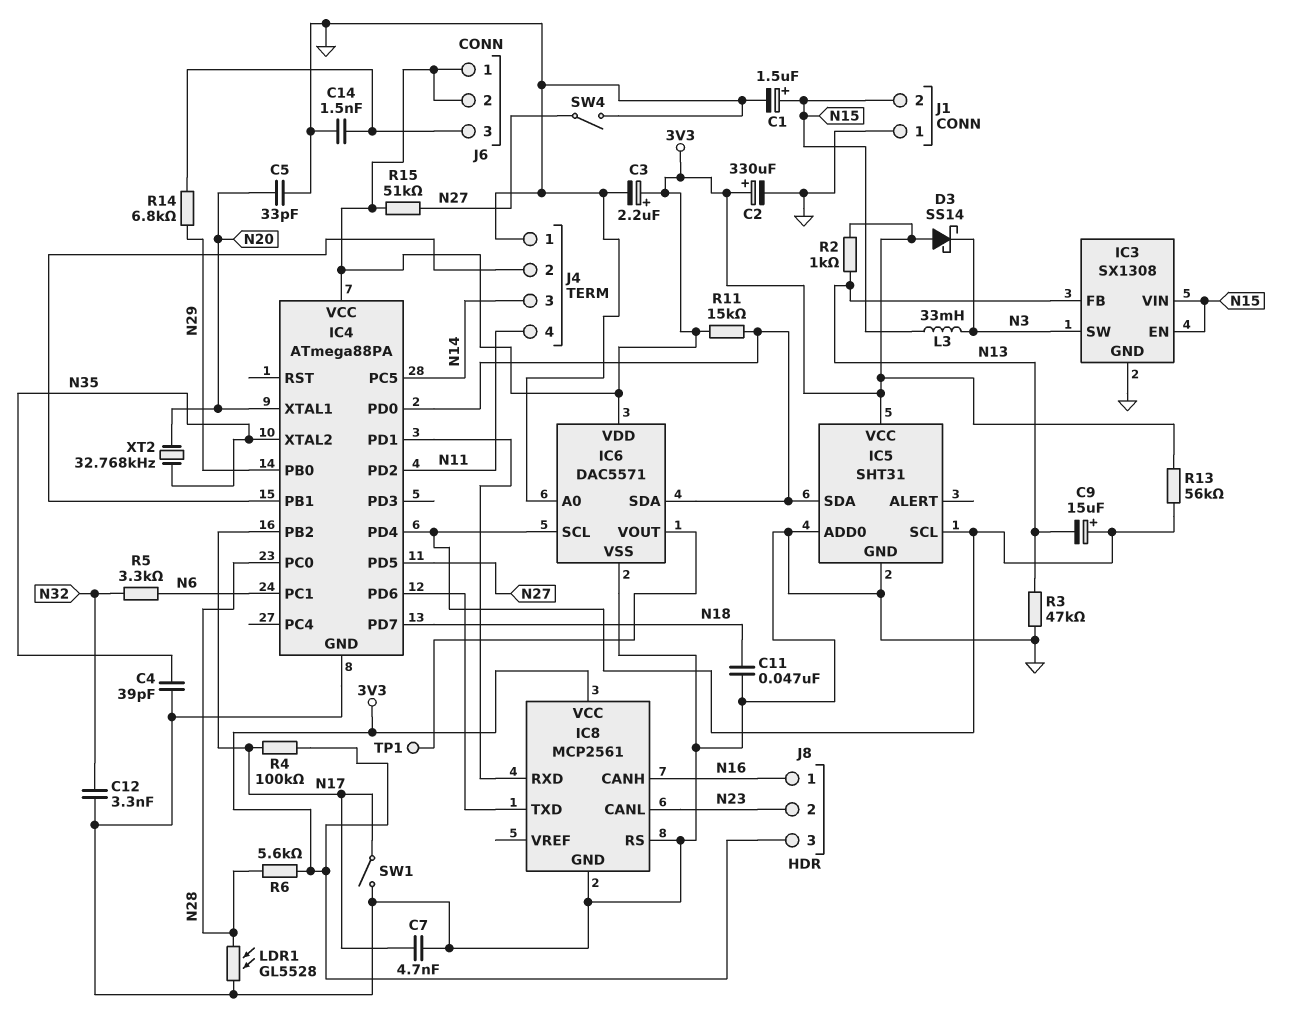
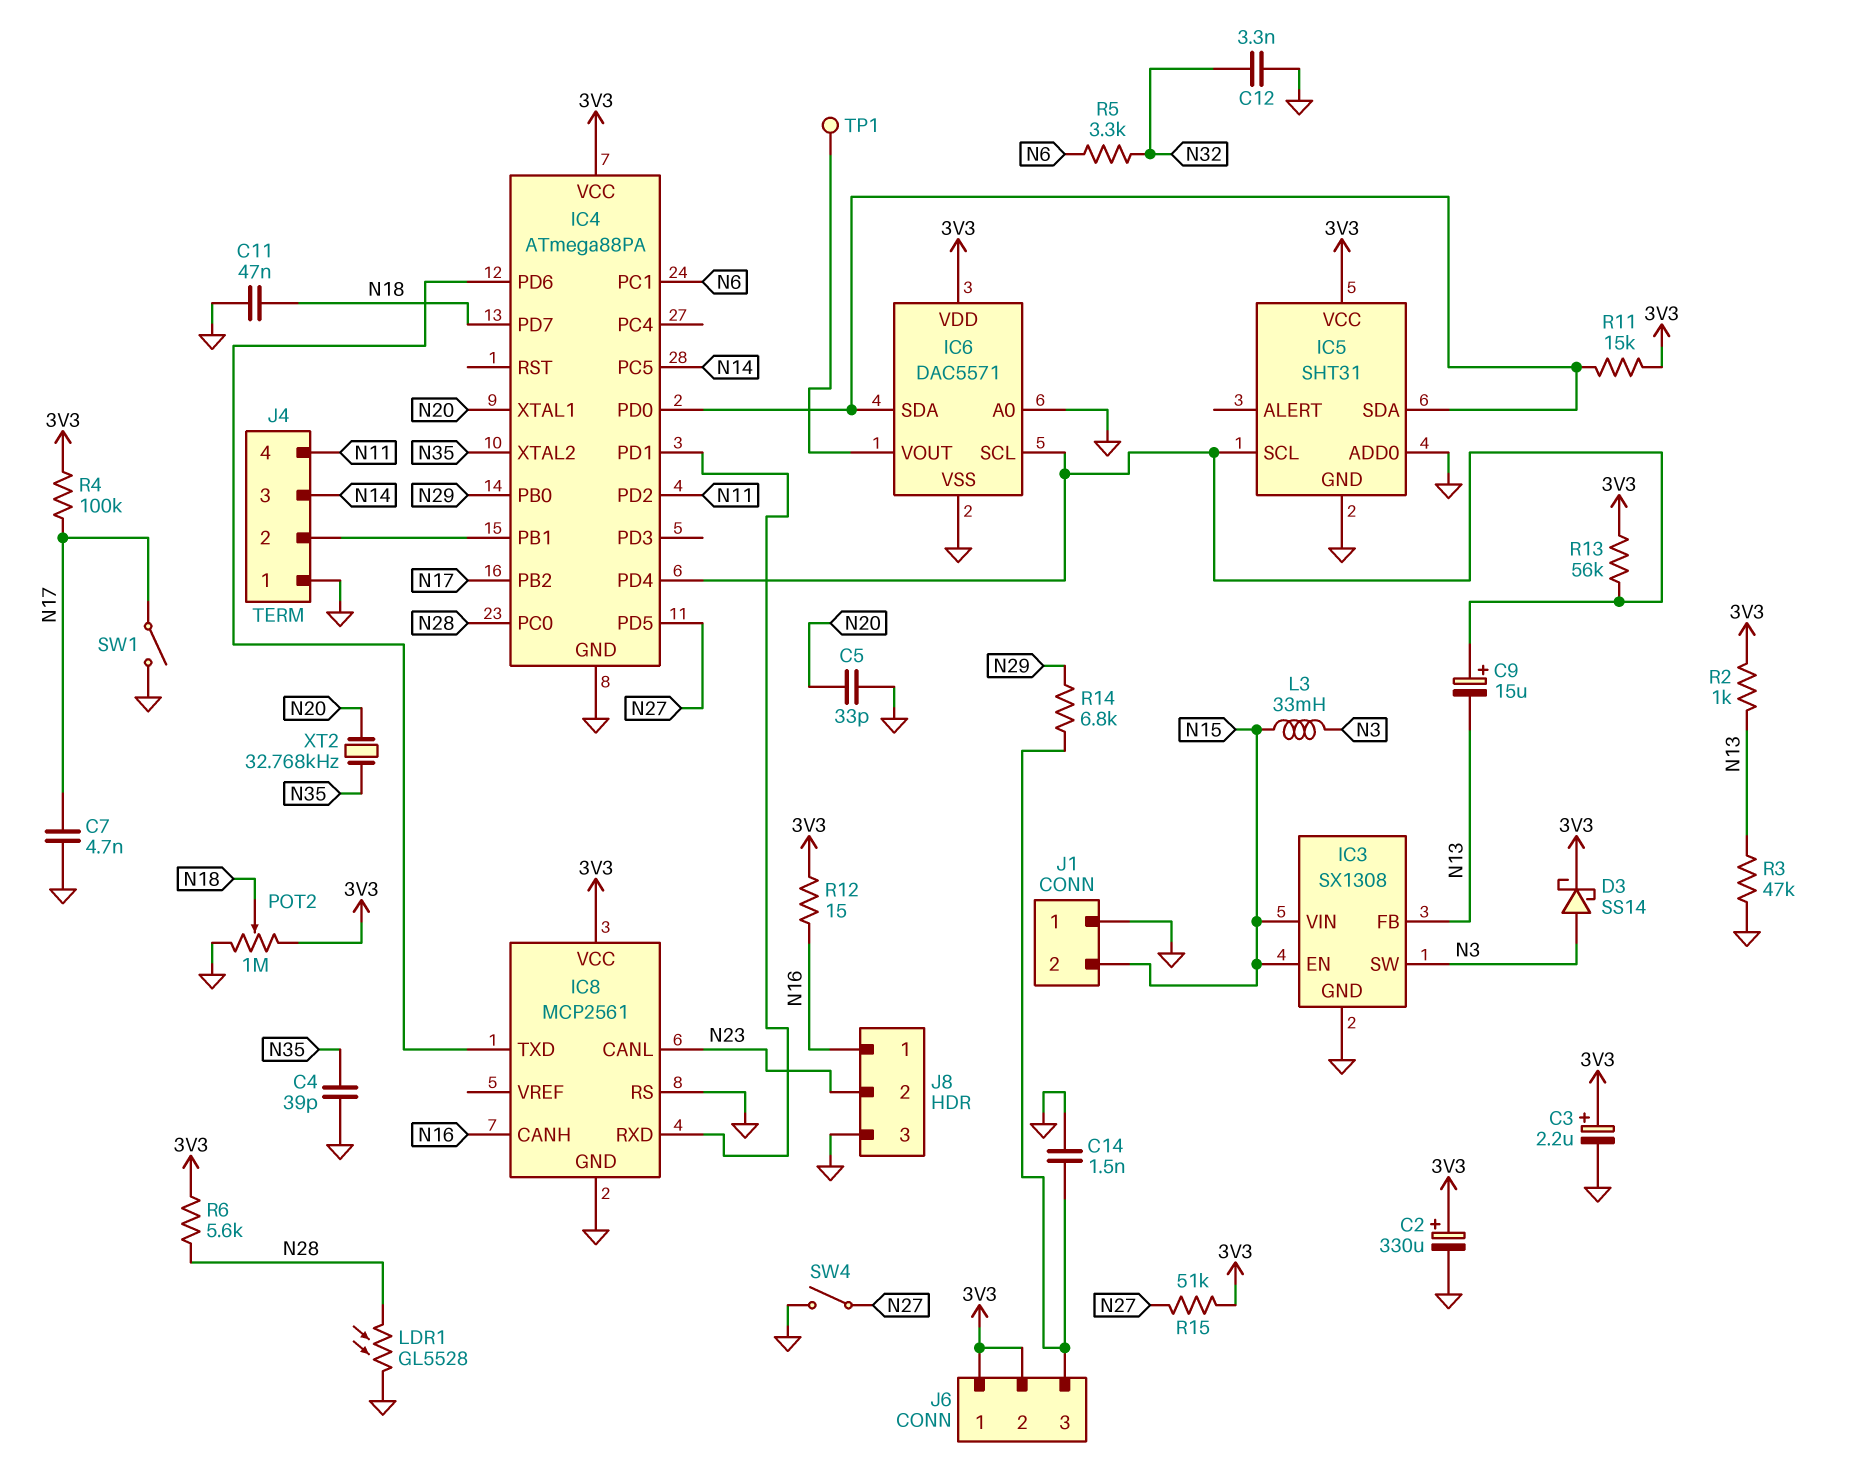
C1: 1.5uF (plus N15, minus GND) -> none
D3: schottky SS14 (A 3V3, K N3) -> schottky SS14 (A N3, K 3V3)
J8 pin 3: 3V3 -> GND
POT2: none -> 1M (3V3, GND, wiper N18)
R12: none -> 15 (3V3, N16)

